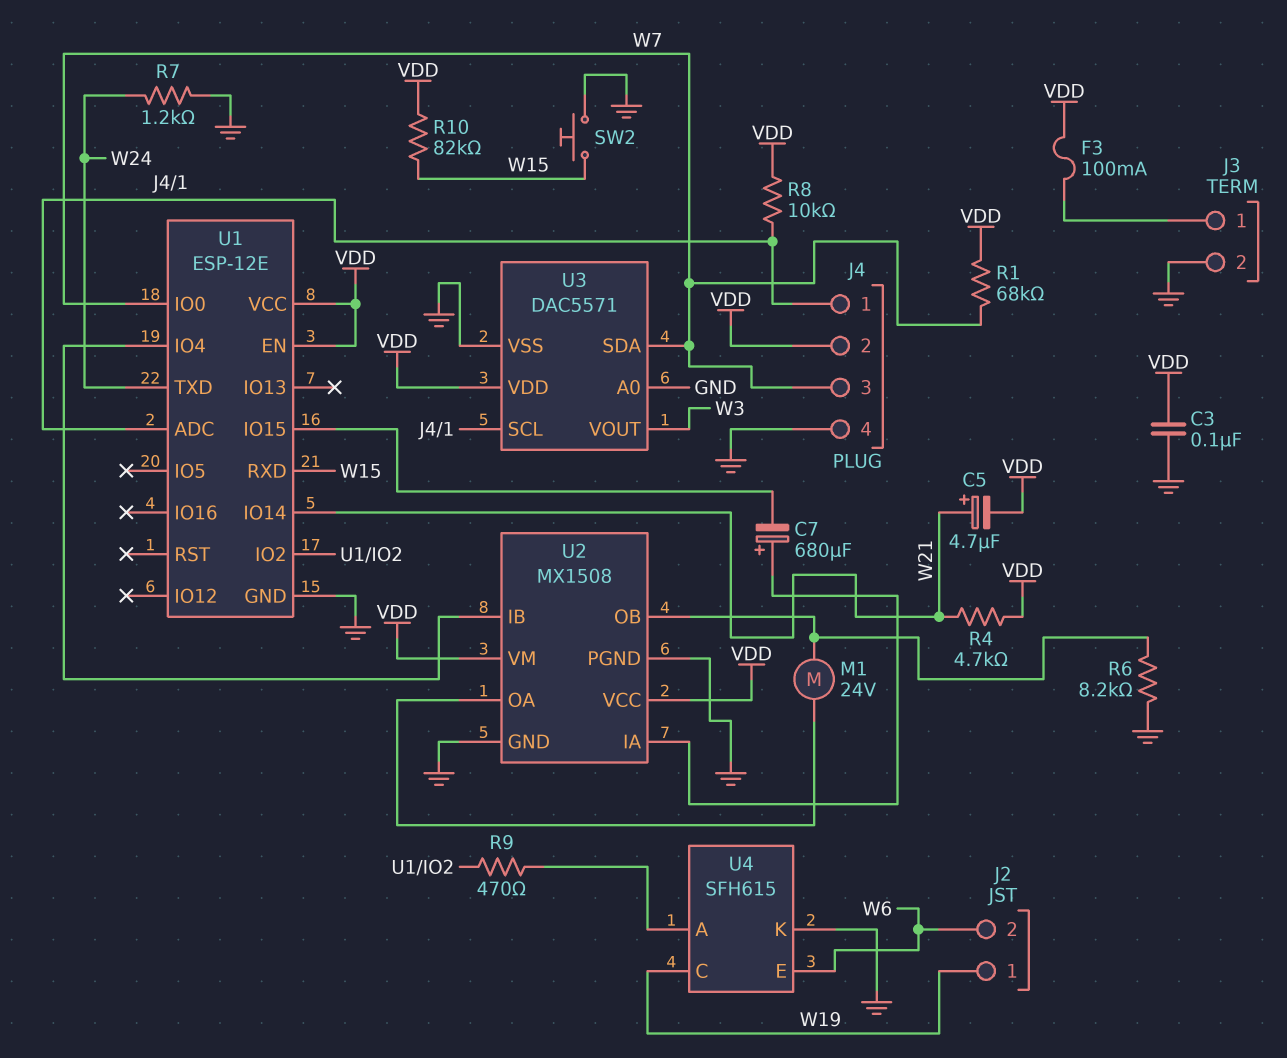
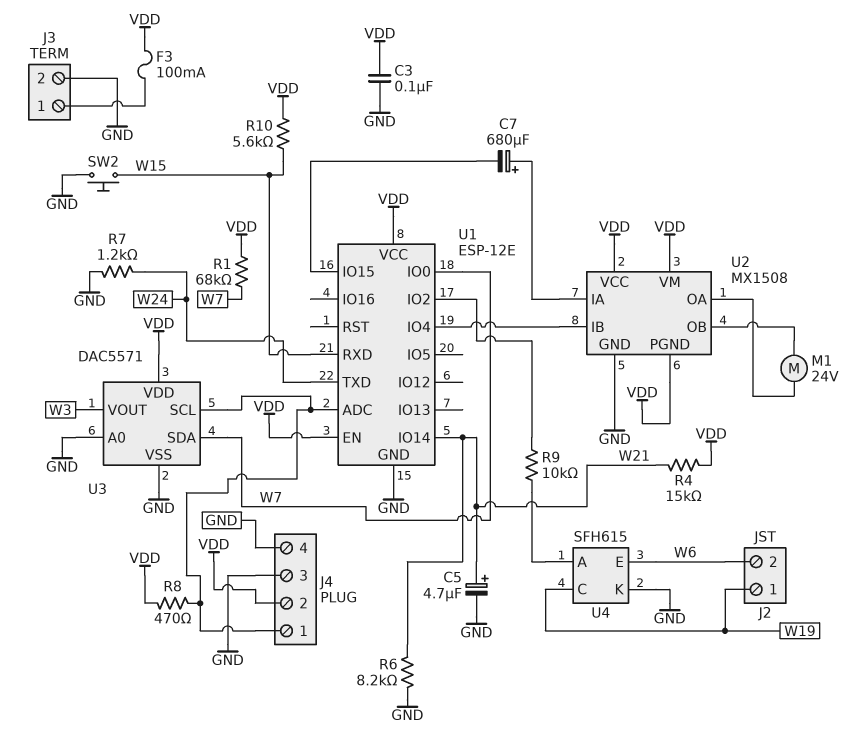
C5: 4.7uF (plus W21, minus VDD) -> 4.7uF (plus W21, minus GND)
J4 pin 3: W7 -> GND
R4: 4.7k (VDD, W21) -> 15k (VDD, W21)
R6: 8.2k (GND, U2/OB) -> 8.2k (GND, W21)
R8: 10k (J4/1, VDD) -> 470 (J4/1, VDD)
R9: 470 (U1/IO2, U4/A) -> 10k (U1/IO2, U4/A)
R10: 82k (VDD, W15) -> 5.6k (VDD, W15)
U2 pin PGND: GND -> VDD

